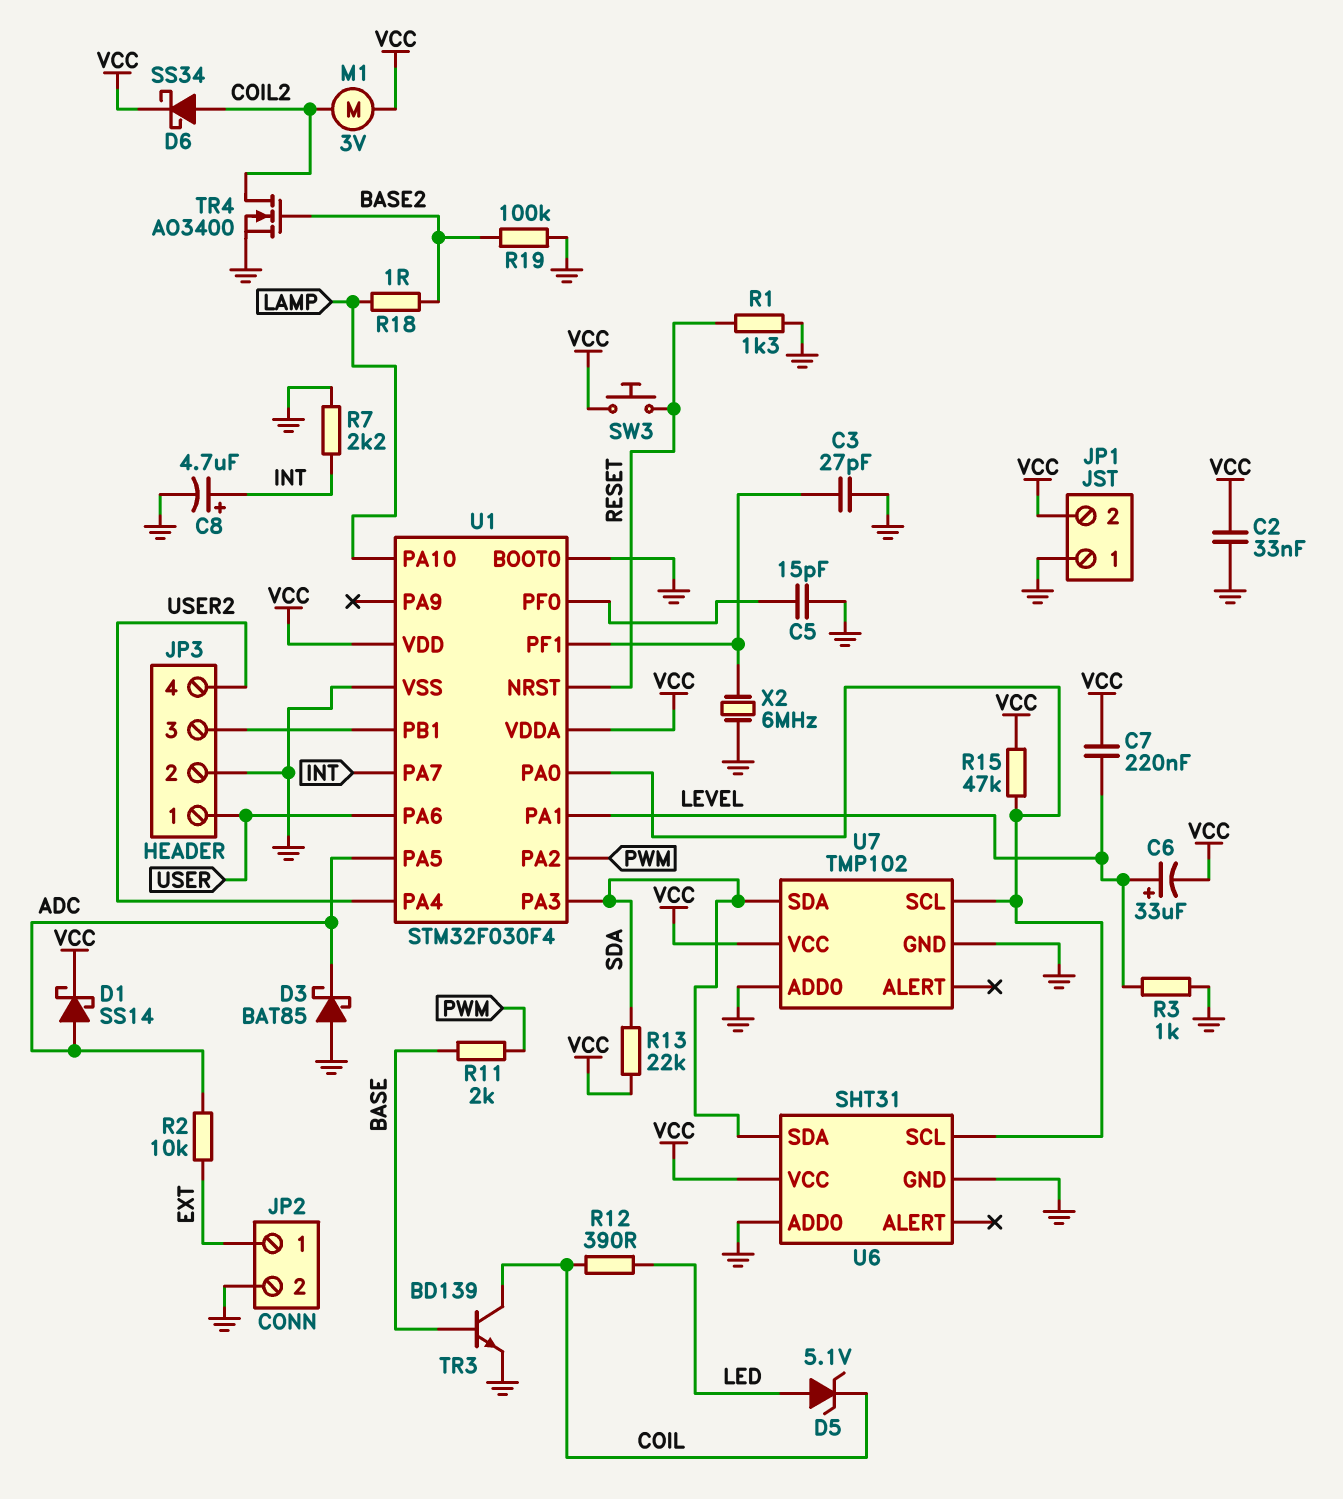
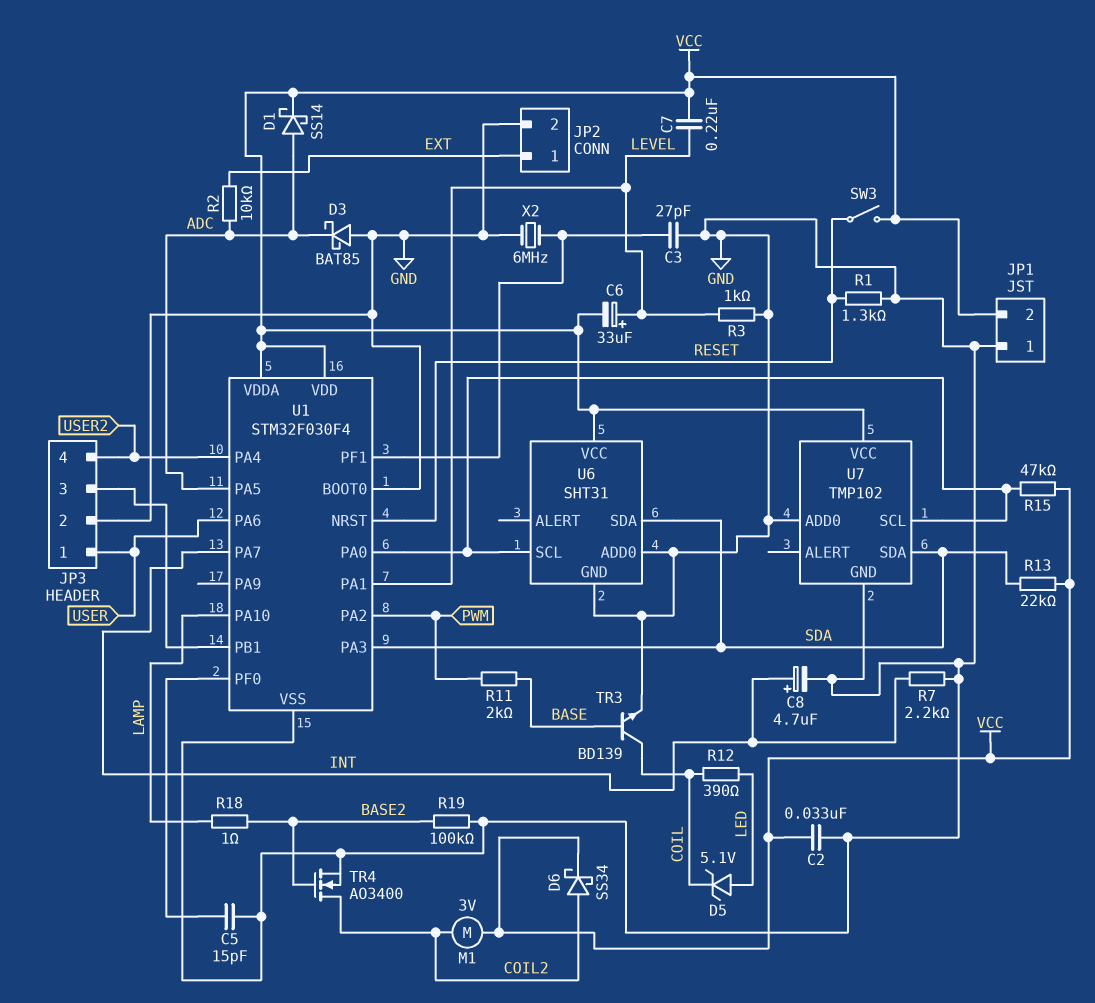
SW3: button (RESET, VCC) -> switch (RESET, VCC)

